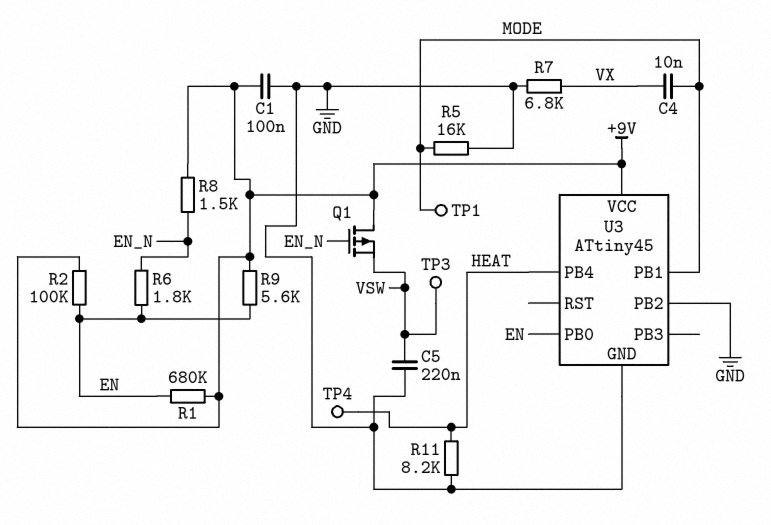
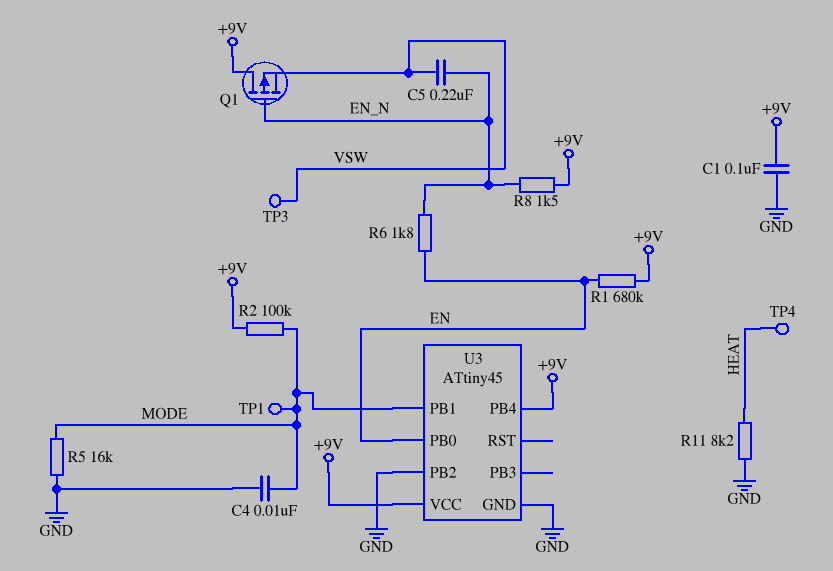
C4: 10nF (MODE, VX) -> 10nF (GND, MODE)
C5: 220nF (GND, VSW) -> 220nF (EN_N, VSW)
R2: 100k (+9V, EN) -> 100k (+9V, MODE)
R7: 6.8k (GND, VX) -> none
R9: 5.6k (+9V, EN) -> none
U3 pin PB4: HEAT -> +9V

